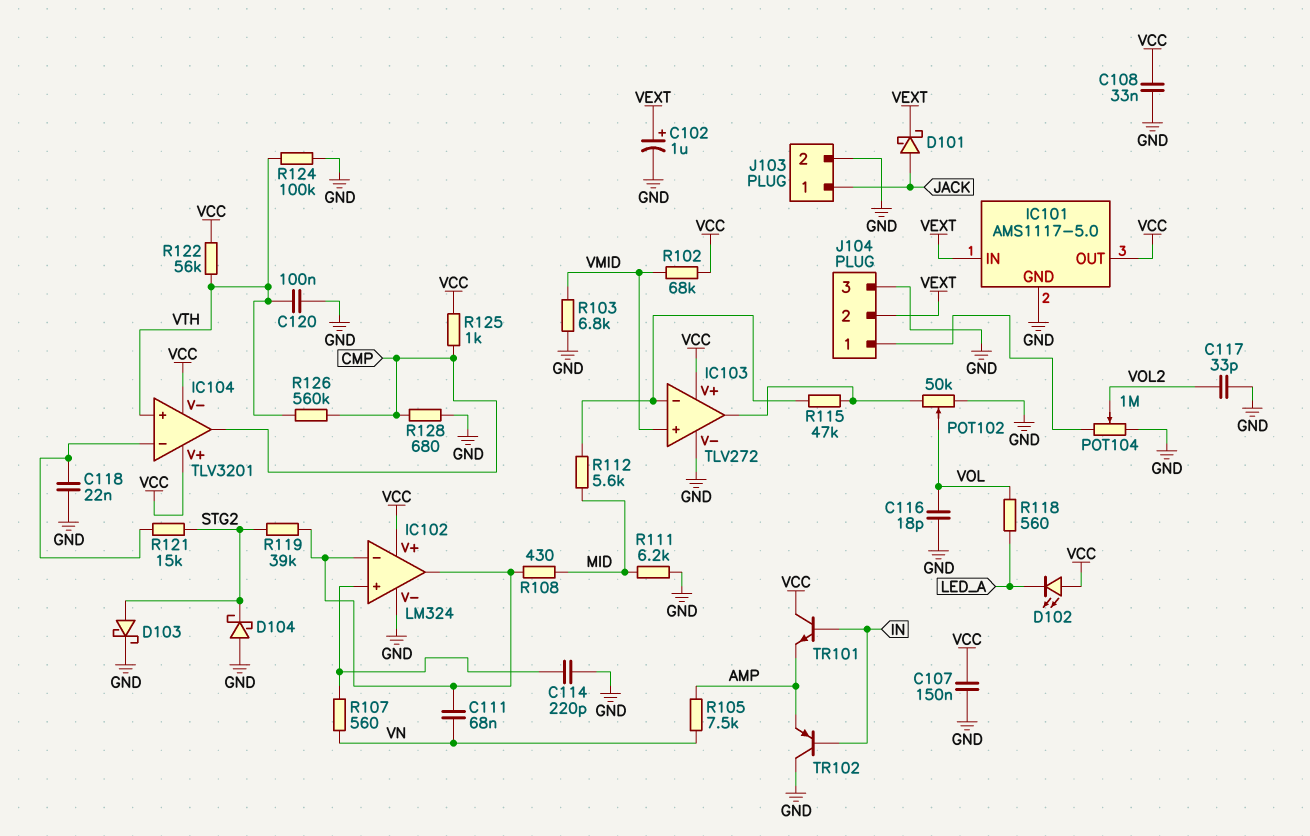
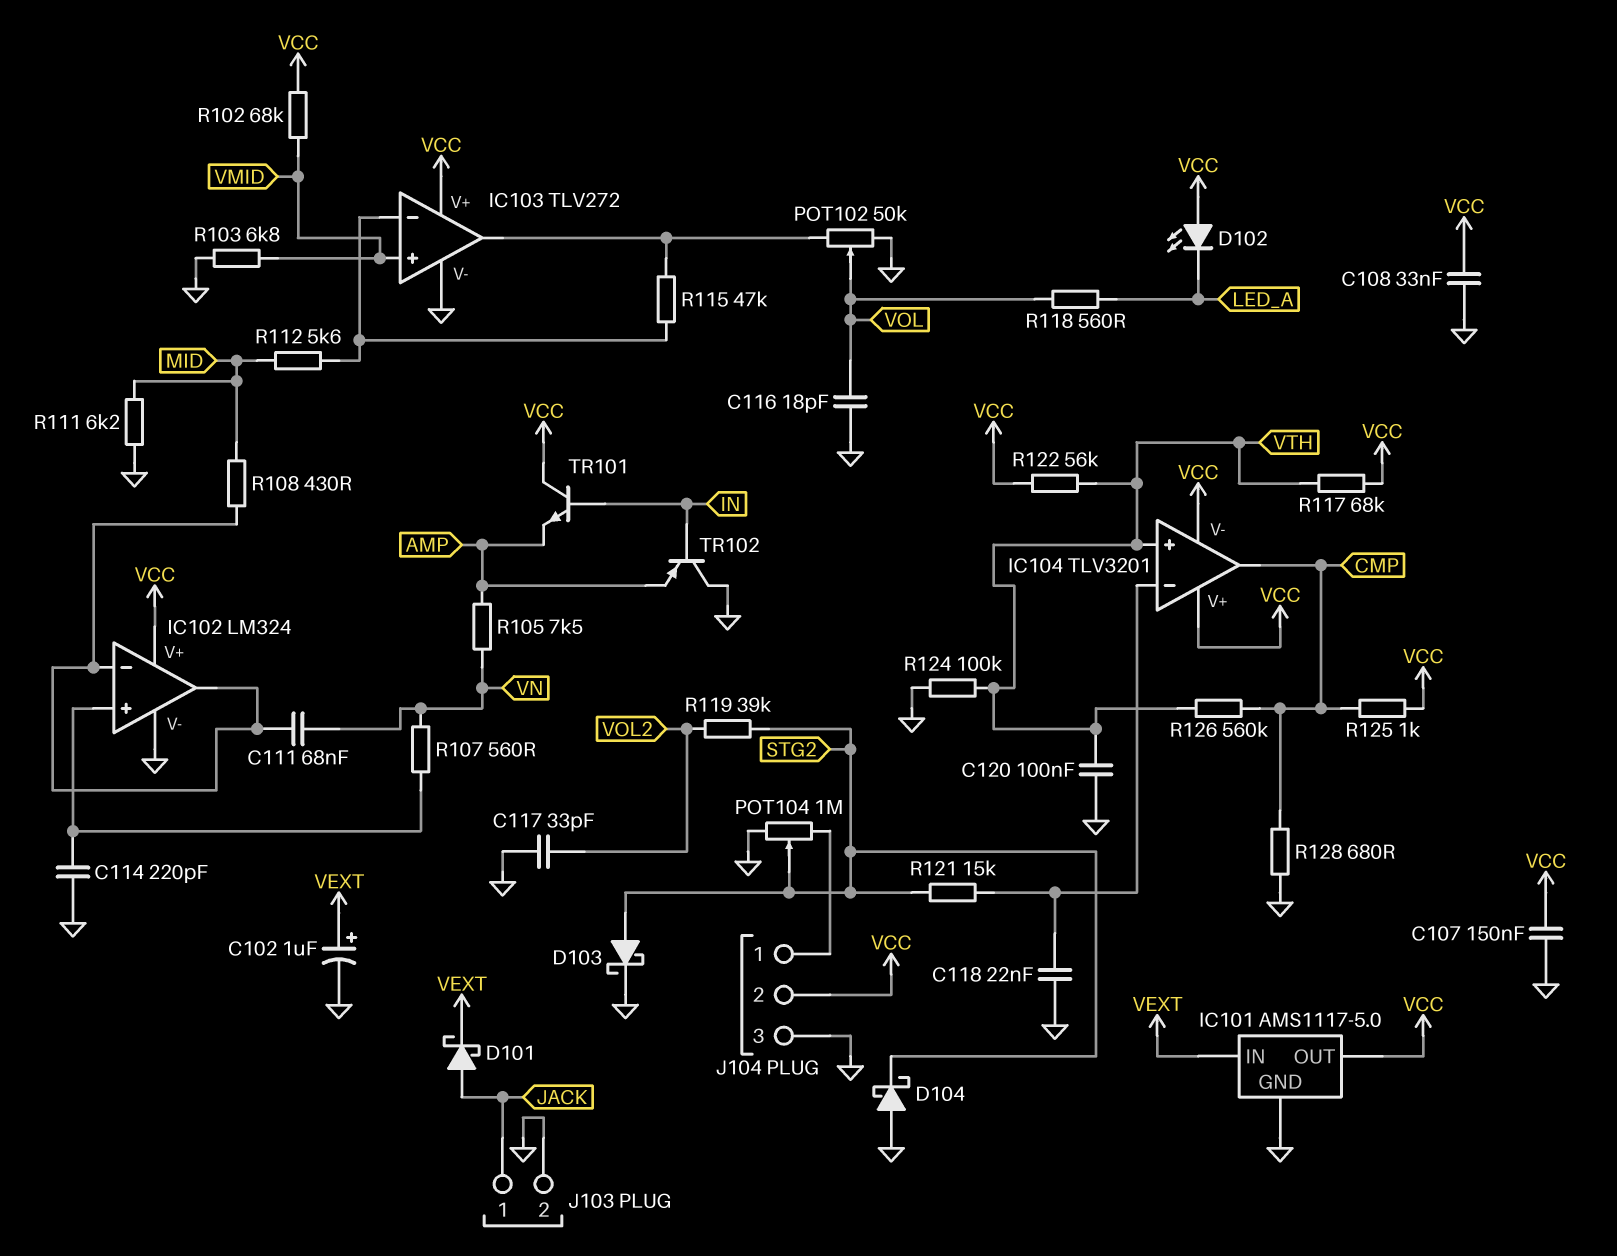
J104 pin 2: VEXT -> VCC
POT104: 1M (GND, J104/1, wiper VOL2) -> 1M (GND, J104/1, wiper STG2)
R117: none -> 68k (VCC, VTH)
R119: 39k (IC102/in-, STG2) -> 39k (STG2, VOL2)

